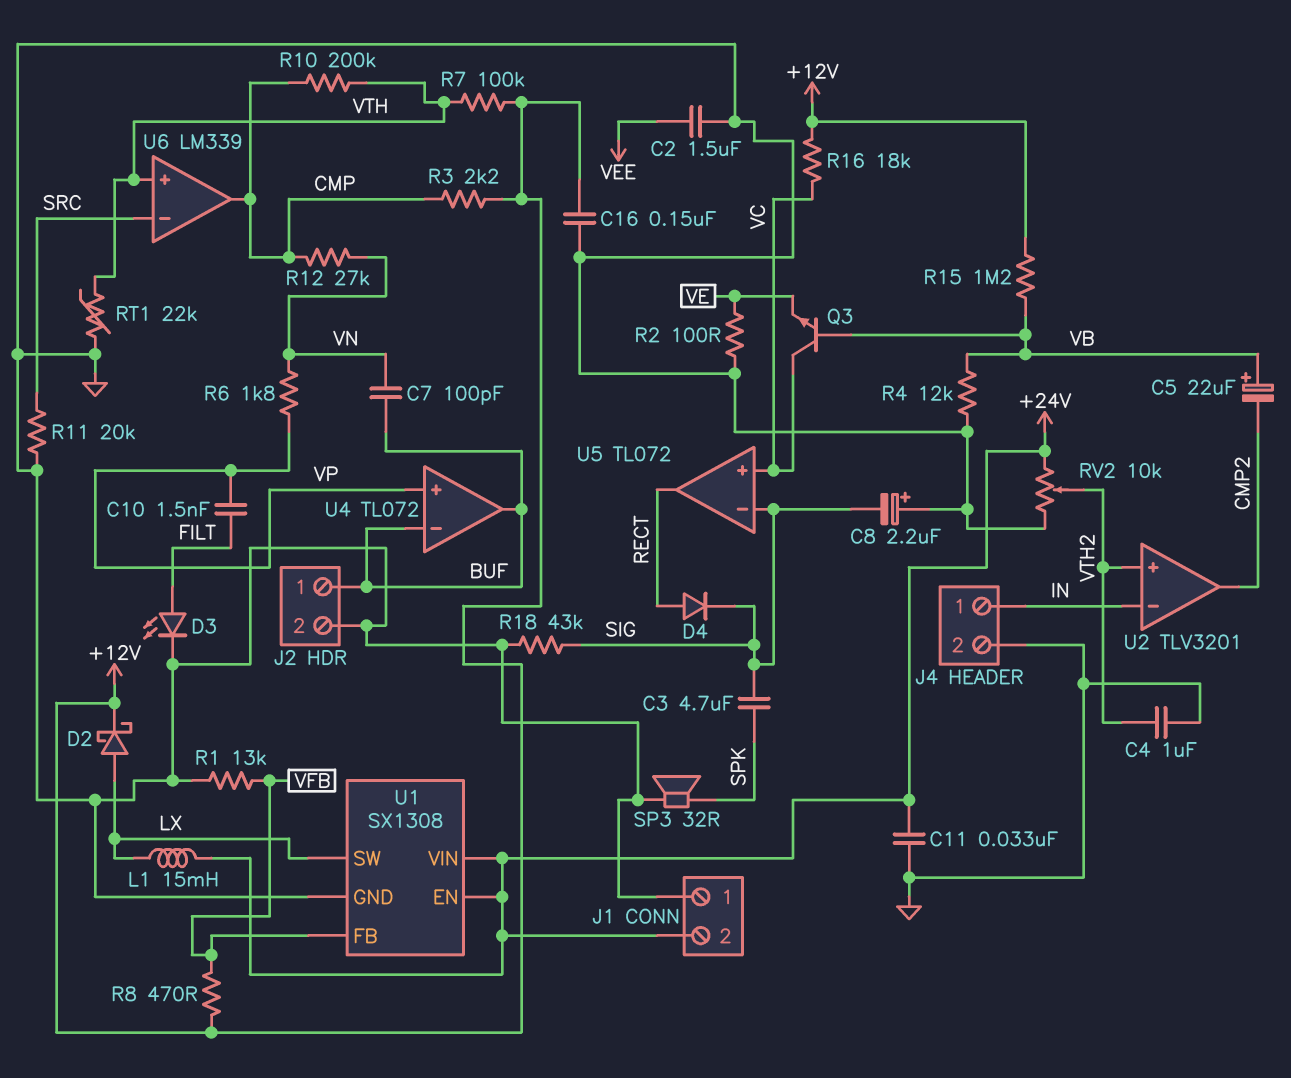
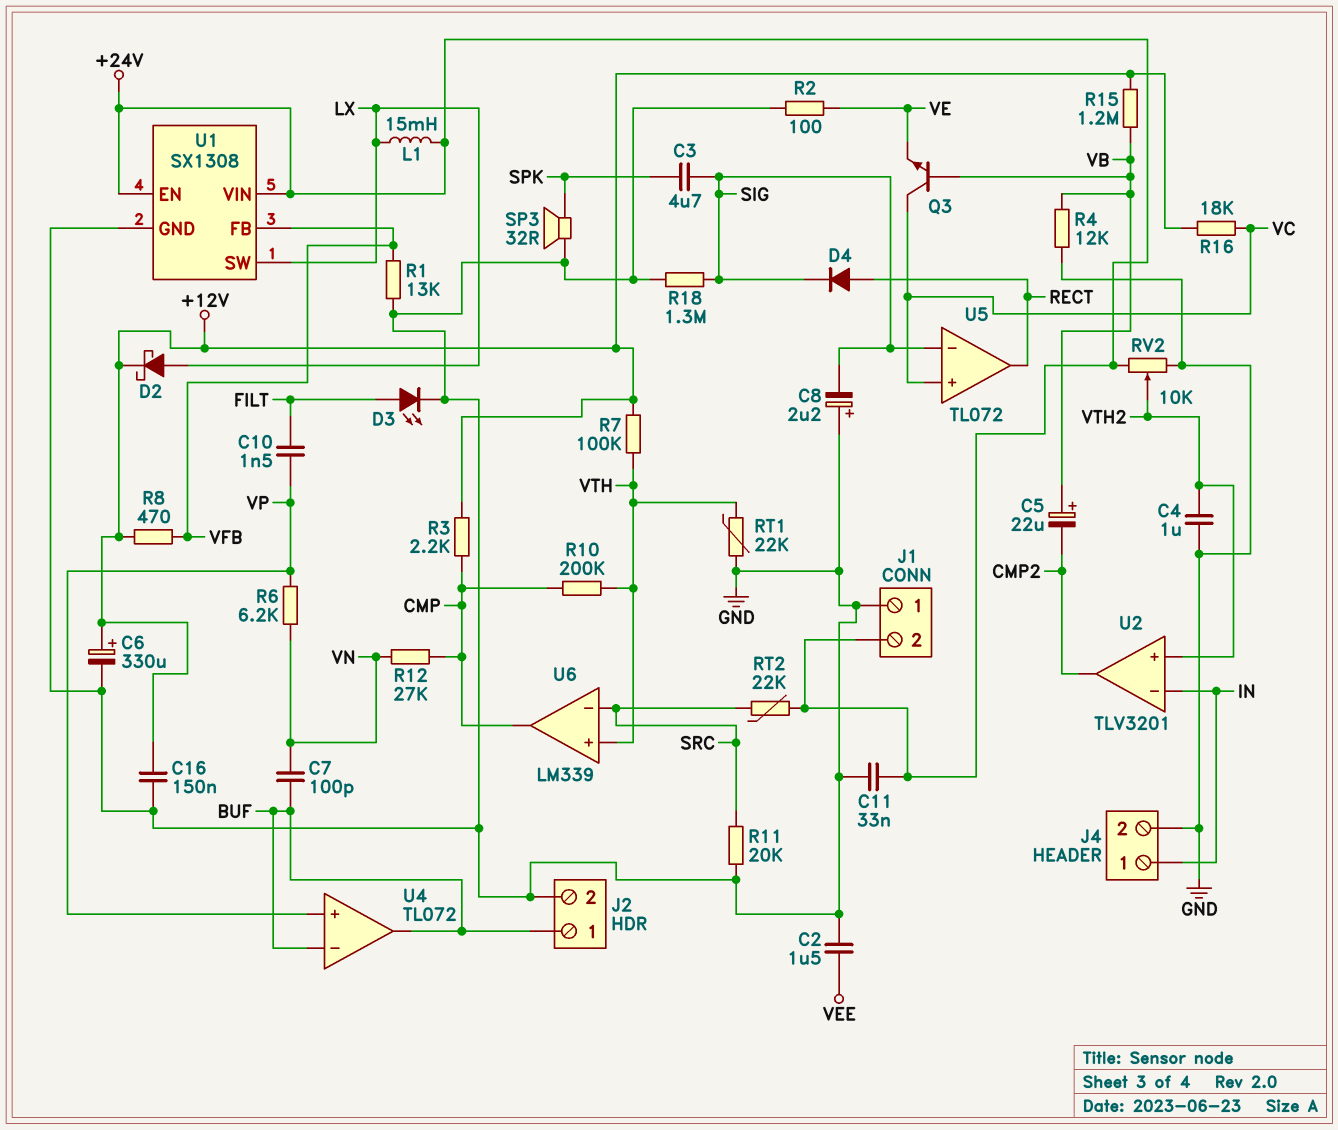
C6: none -> 330uF (plus +12V, minus GND)
R6: 1.8k (VN, VP) -> 6.2k (VN, VP)
R18: 43k (GND, SIG) -> 1.3M (GND, SIG)
RT2: none -> 22k (+24V, SRC)

